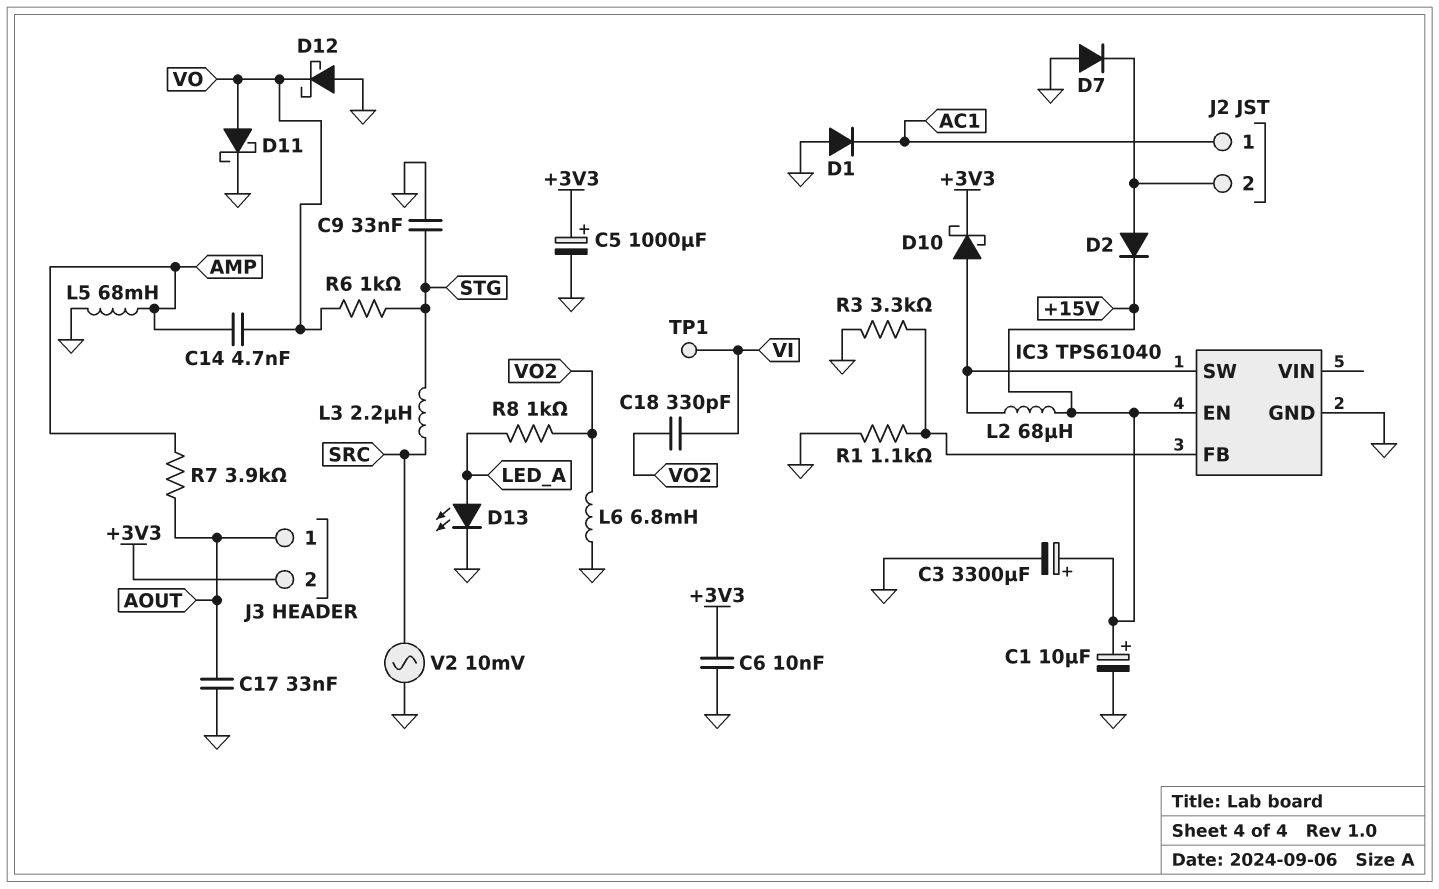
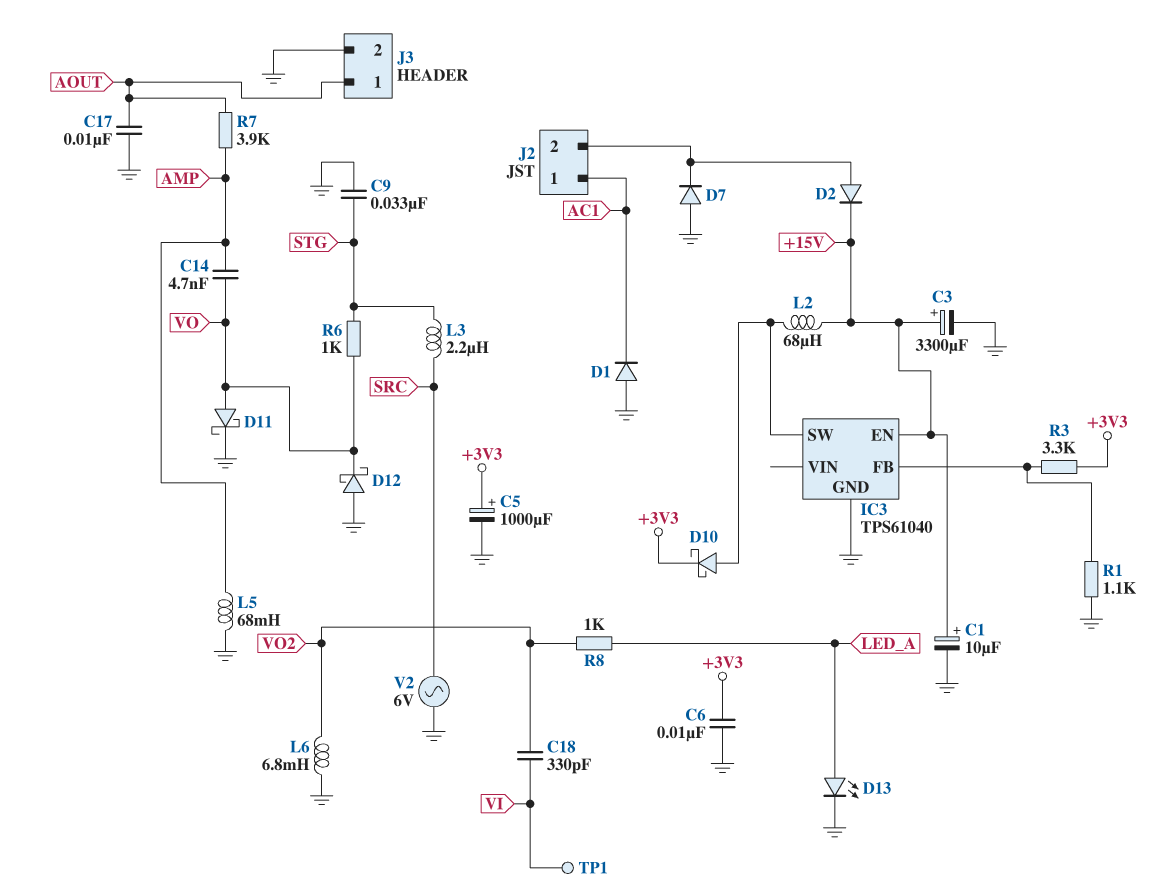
C17: 33nF (AOUT, GND) -> 10nF (AOUT, GND)
J3 pin 2: +3V3 -> GND
R3: 3.3k (GND, IC3/FB) -> 3.3k (+3V3, IC3/FB)
V2: AC 10mV (GND, SRC) -> AC 6V (GND, SRC)

